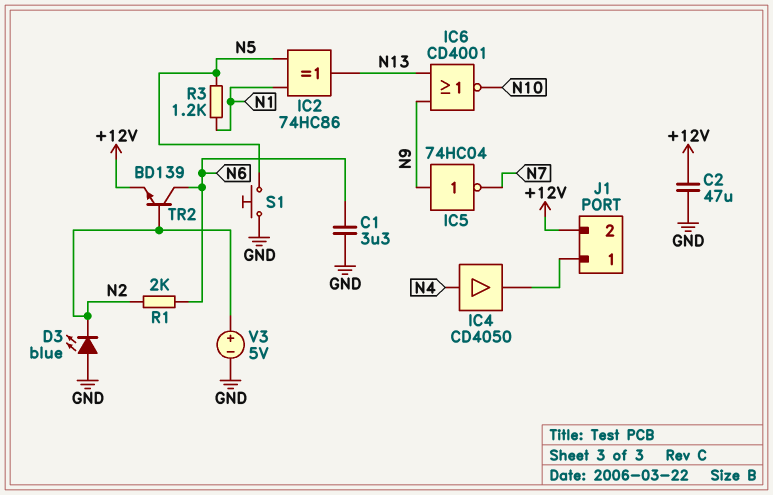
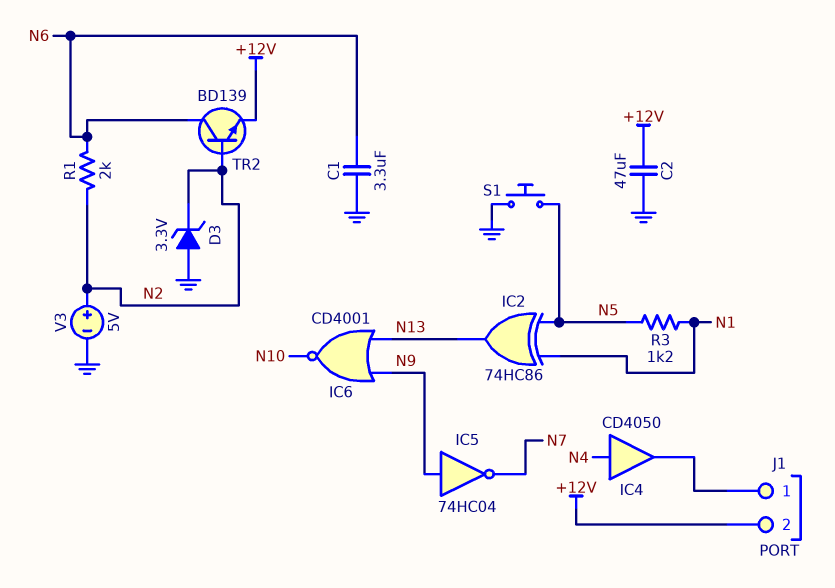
D3: LED blue (A GND, K N2) -> zener 3.3V (A GND, K N2)

